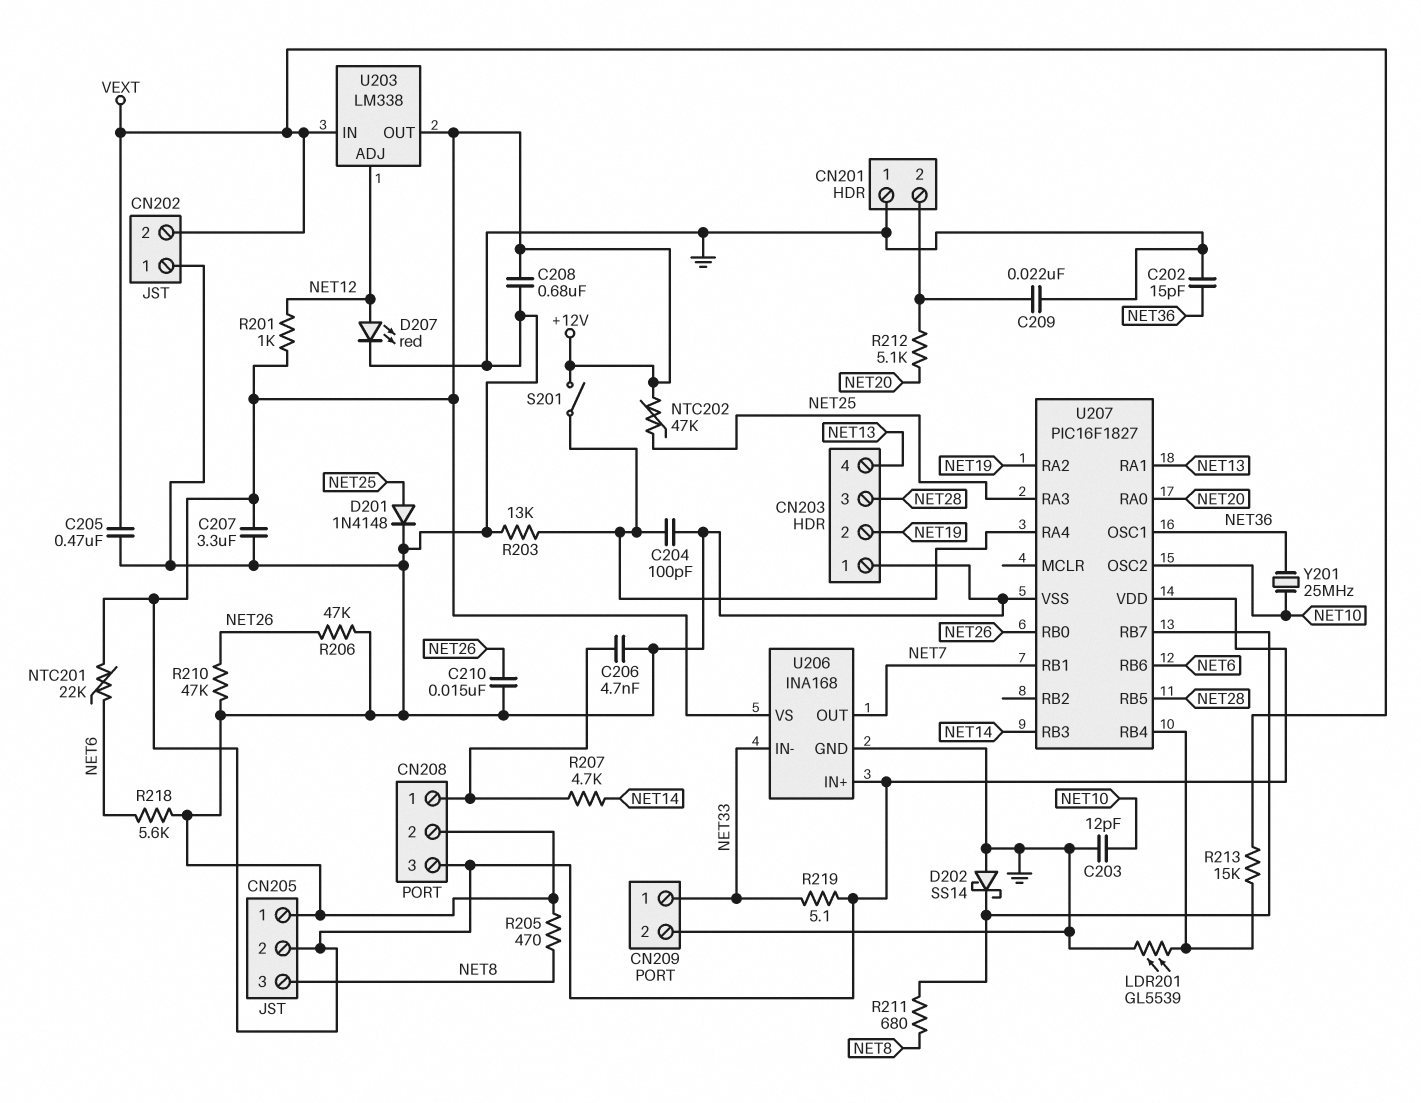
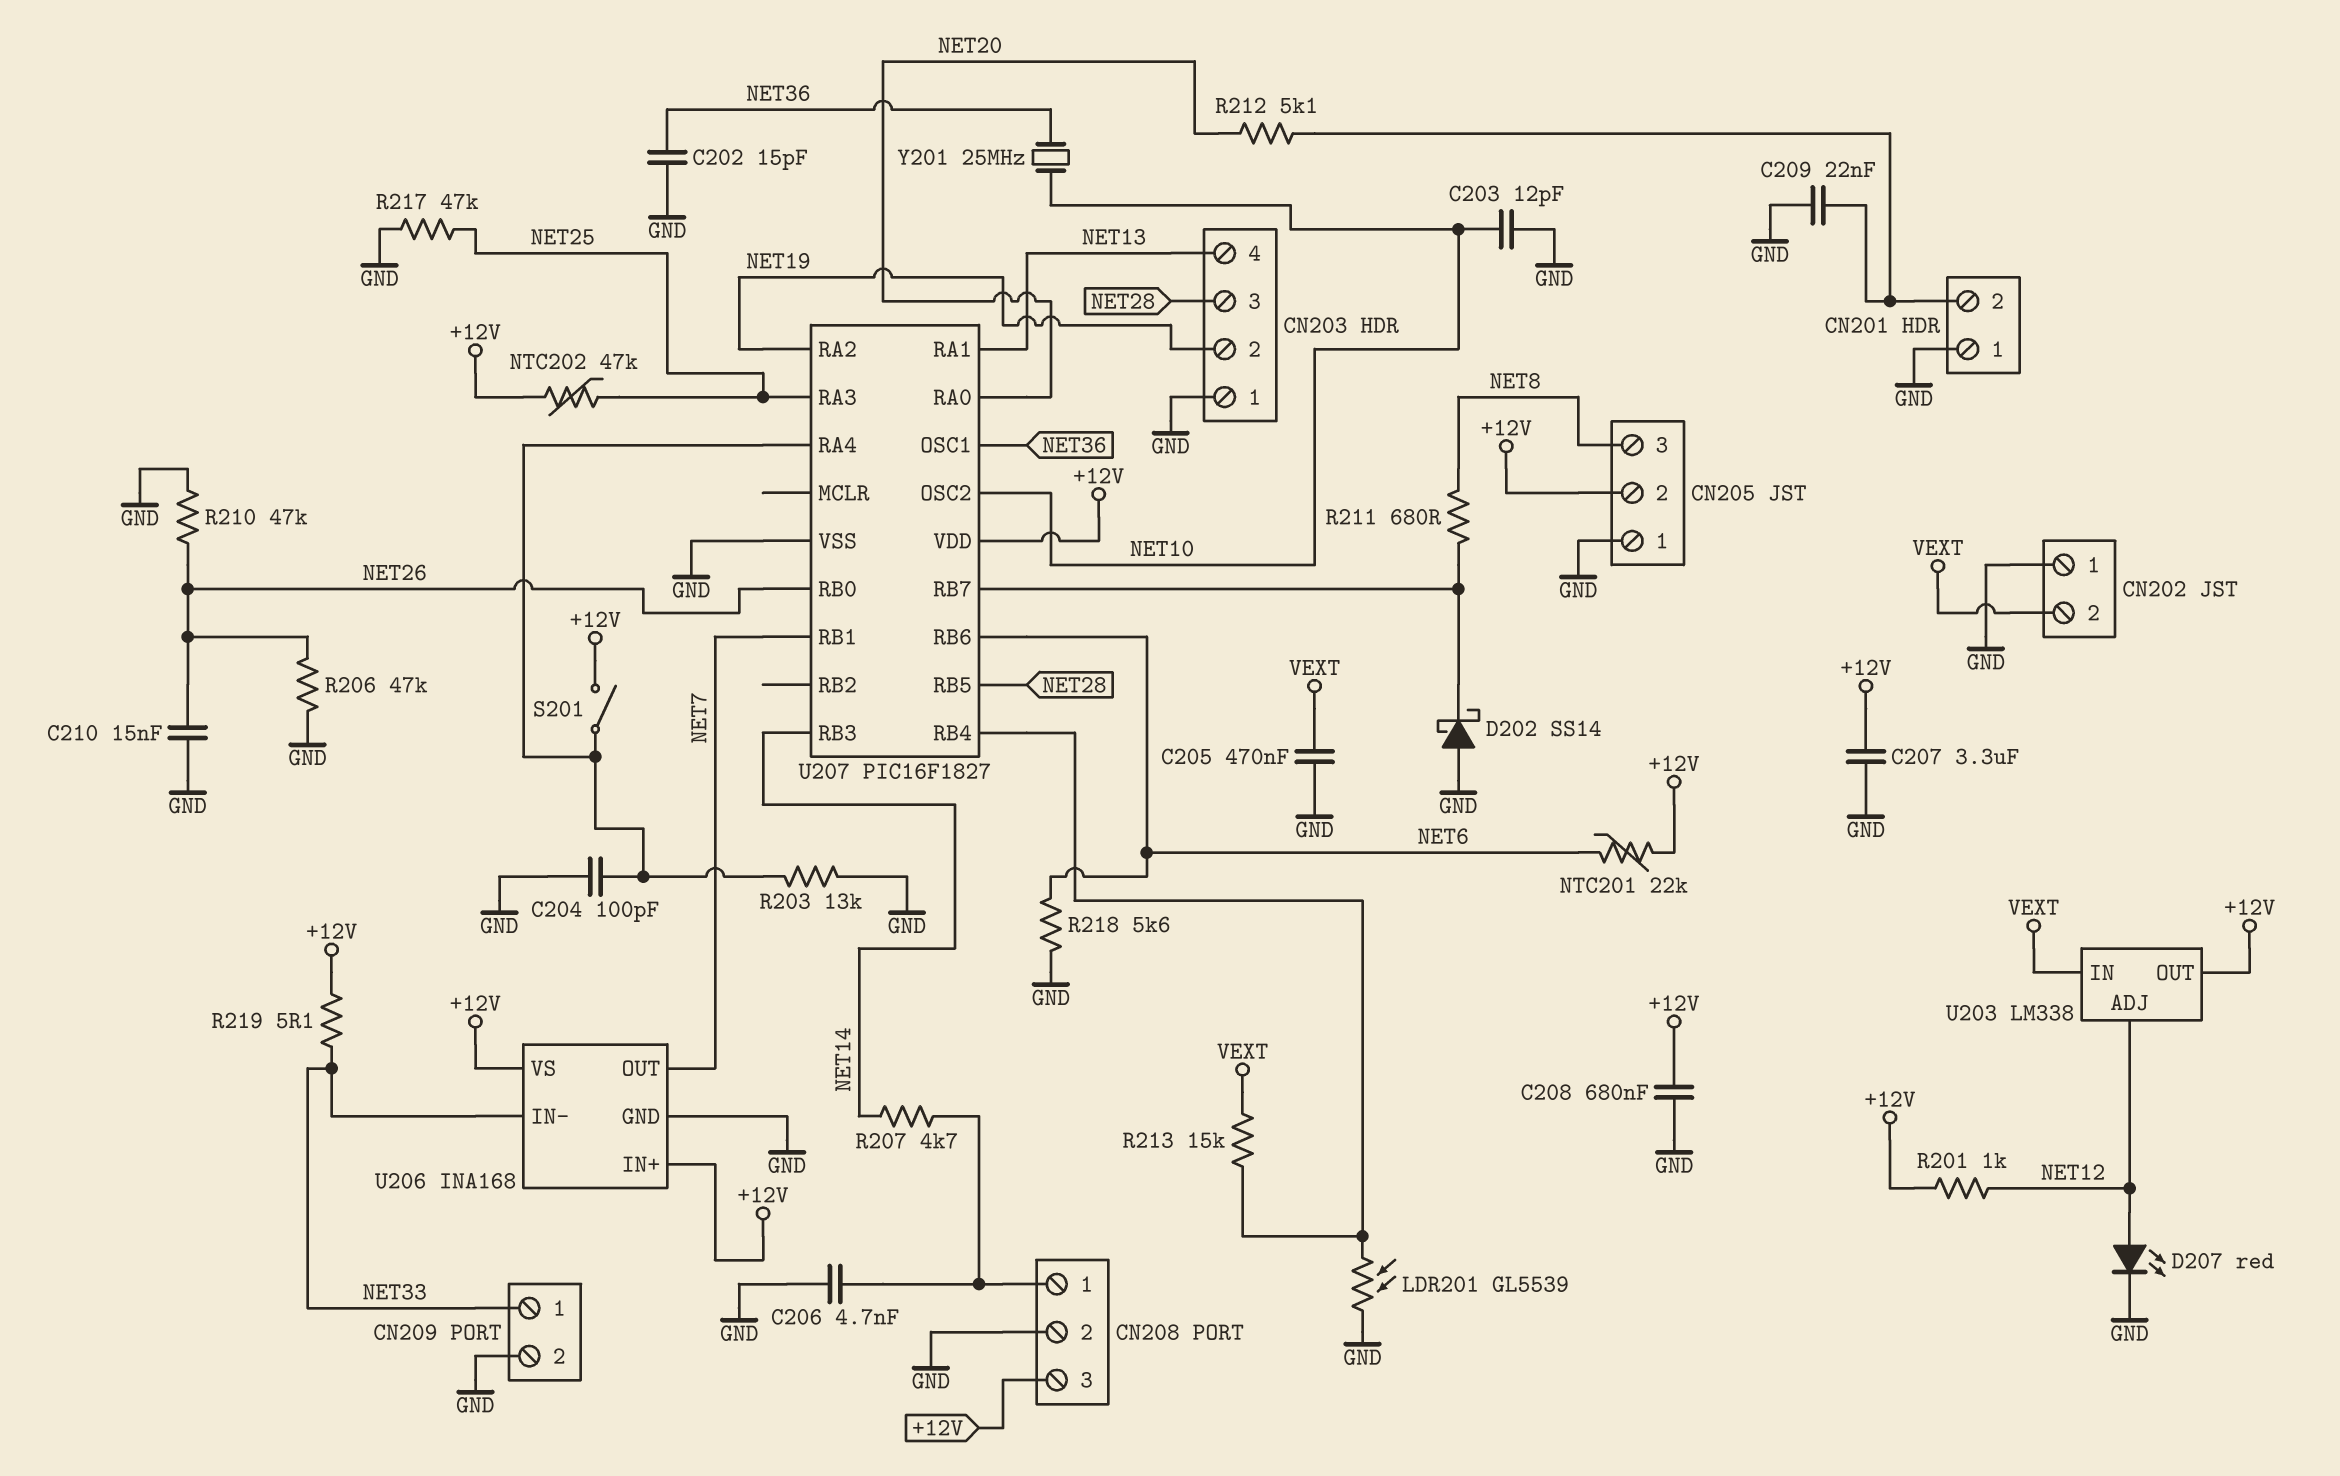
D201: diode 1N4148 (A NET25, K GND) -> none
R205: 470 (GND, NET8) -> none
R217: none -> 47k (GND, NET25)

